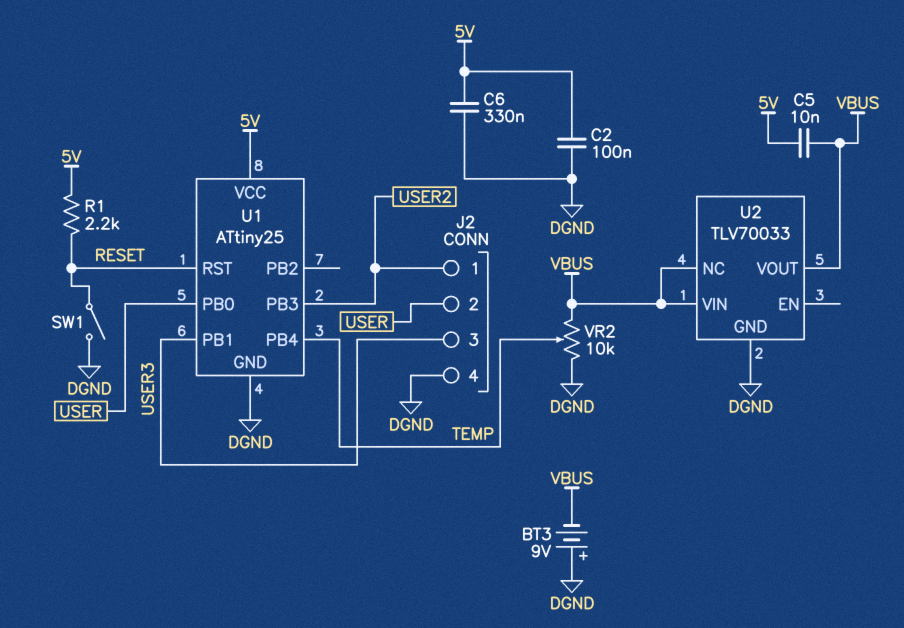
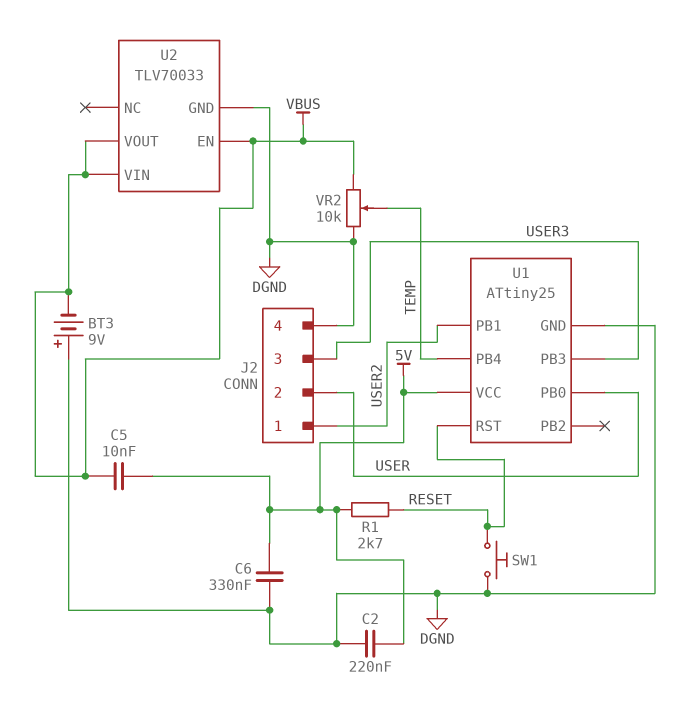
C2: 100nF (5V, DGND) -> 220nF (5V, DGND)
R1: 2.2k (5V, RESET) -> 2.7k (5V, RESET)
SW1: switch (DGND, RESET) -> button (DGND, RESET)
U1 pin PB1: USER3 -> USER2
U1 pin PB3: USER2 -> USER3
U2 pin EN: none -> VBUS
U2 pin NC: VBUS -> none

